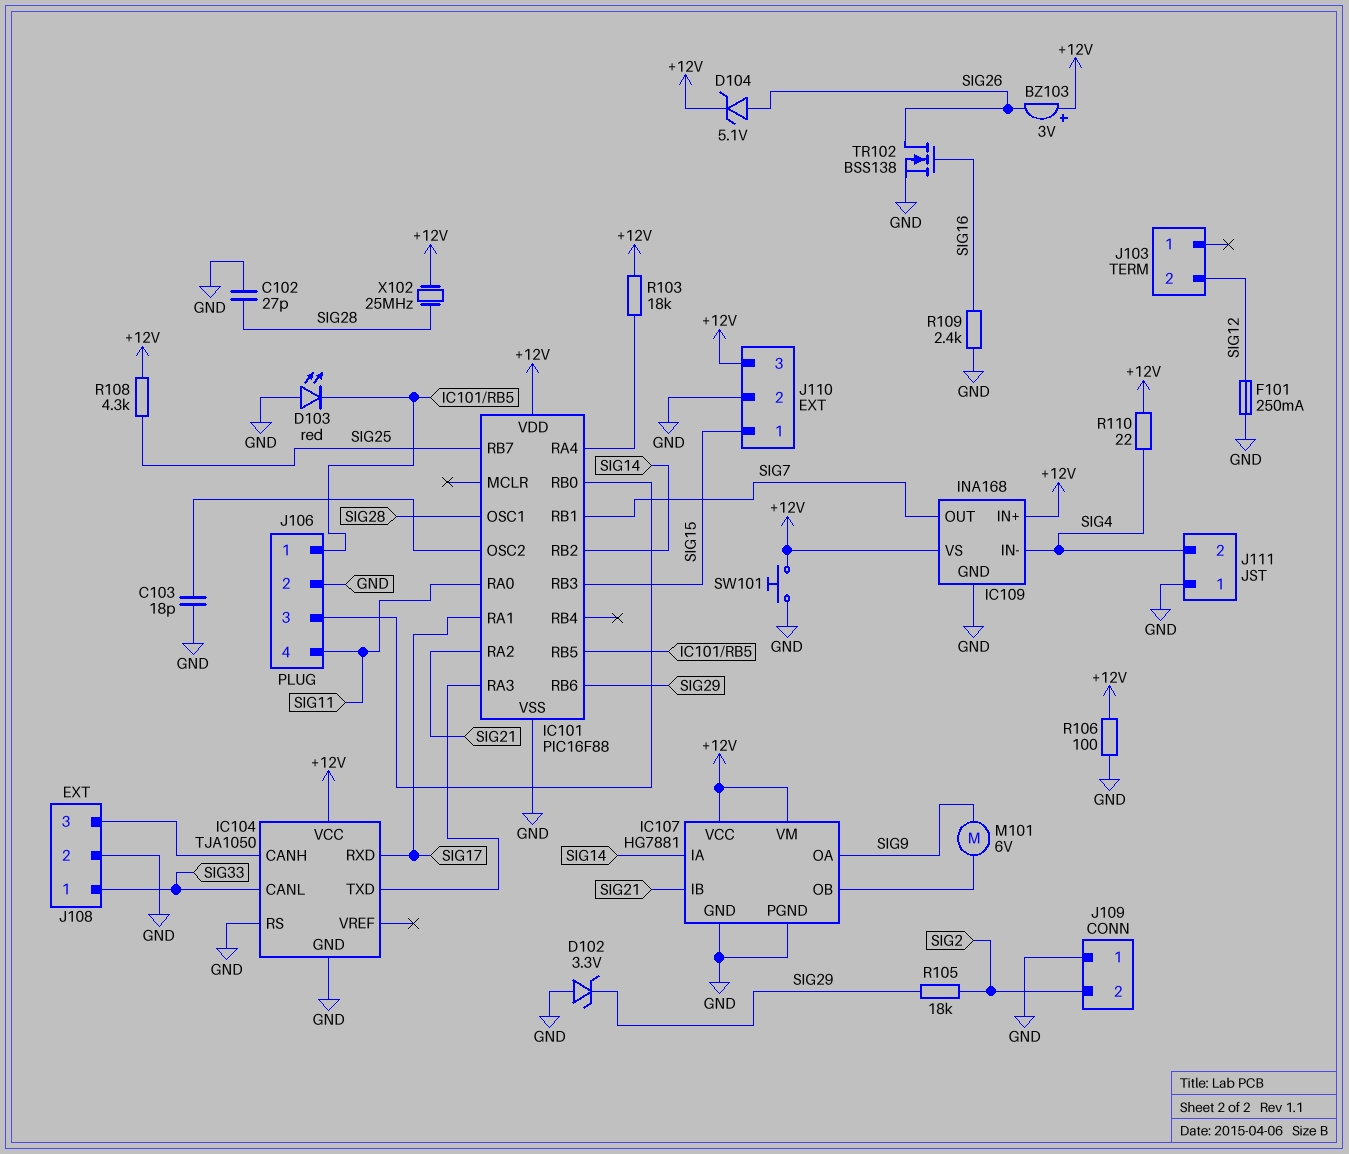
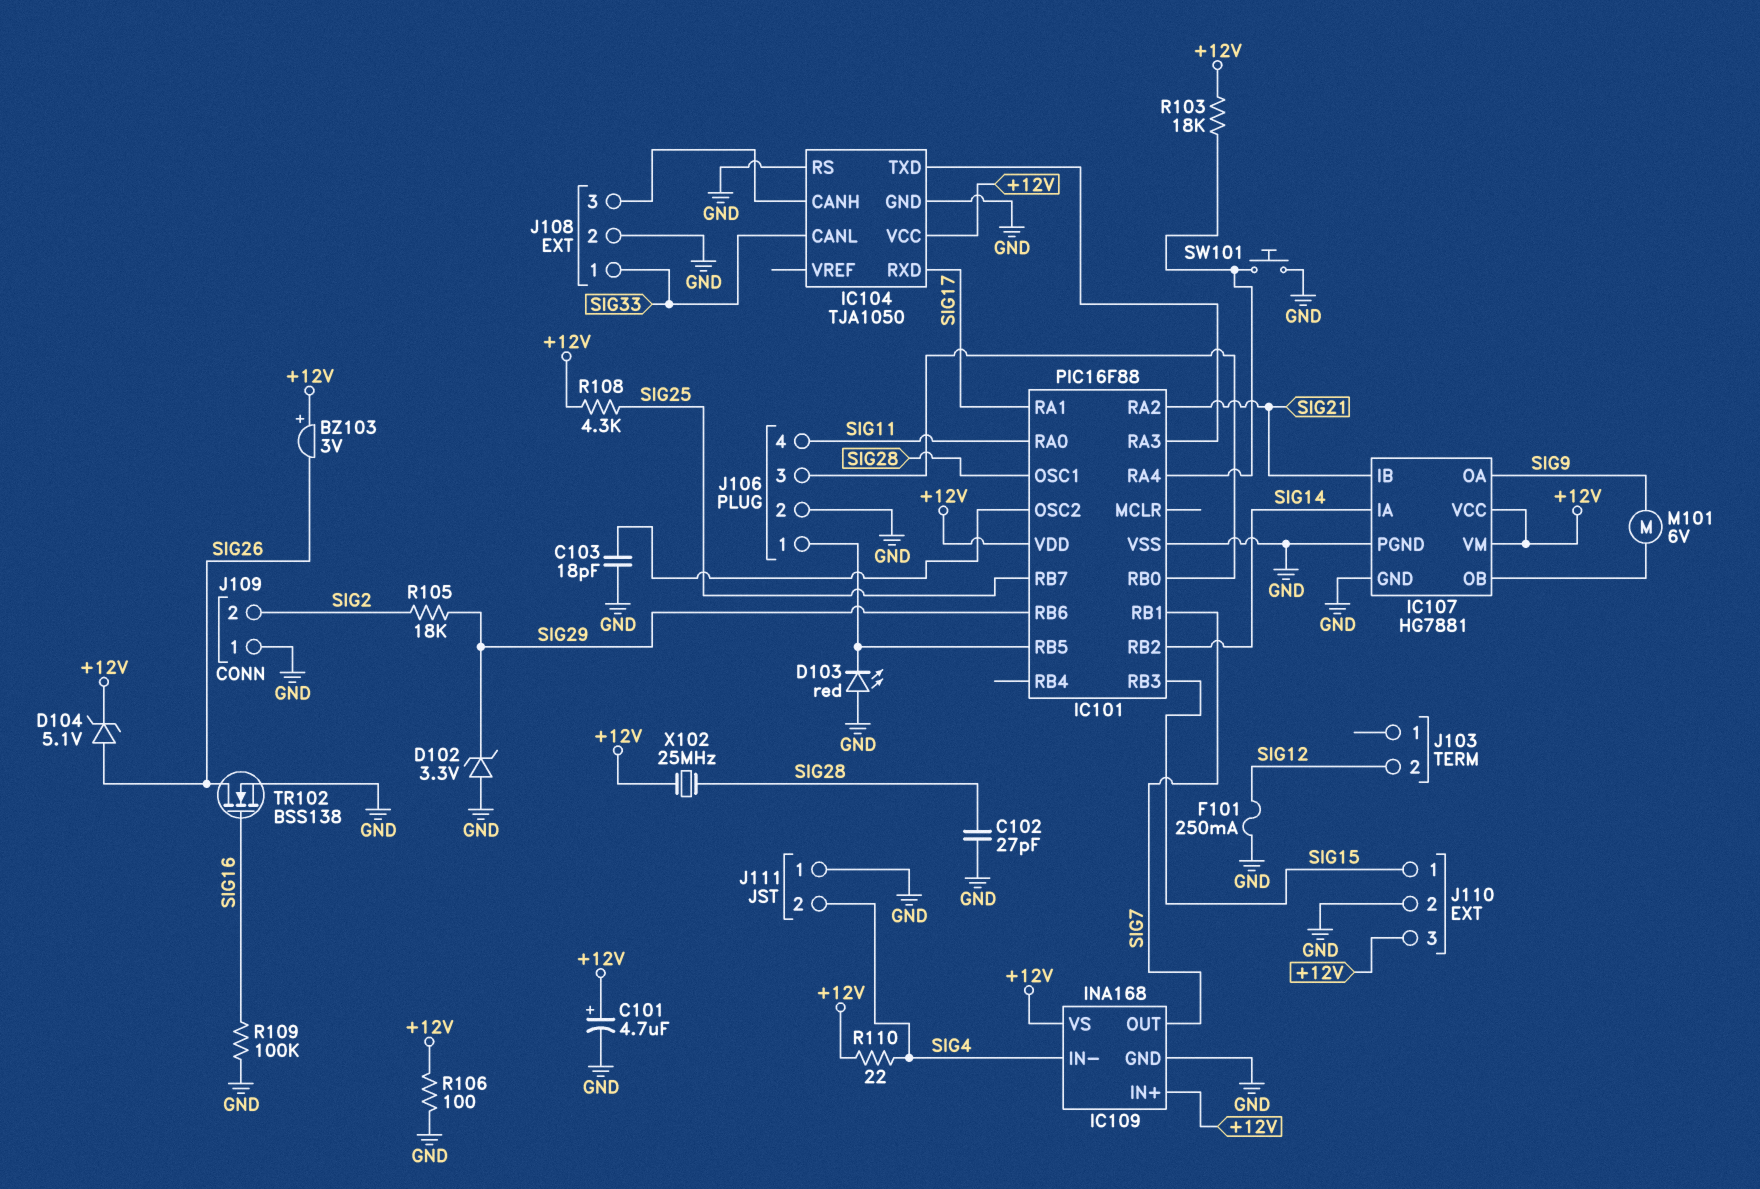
C101: none -> 4.7uF (plus +12V, minus GND)
R109: 2.4k (GND, SIG16) -> 100k (GND, SIG16)
SW101: button (+12V, GND) -> button (GND, IC101/RA4)

